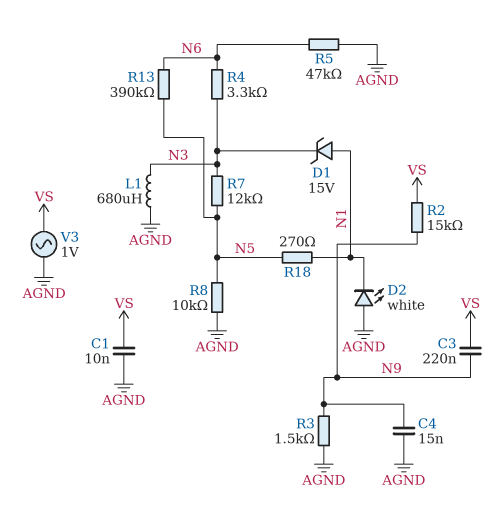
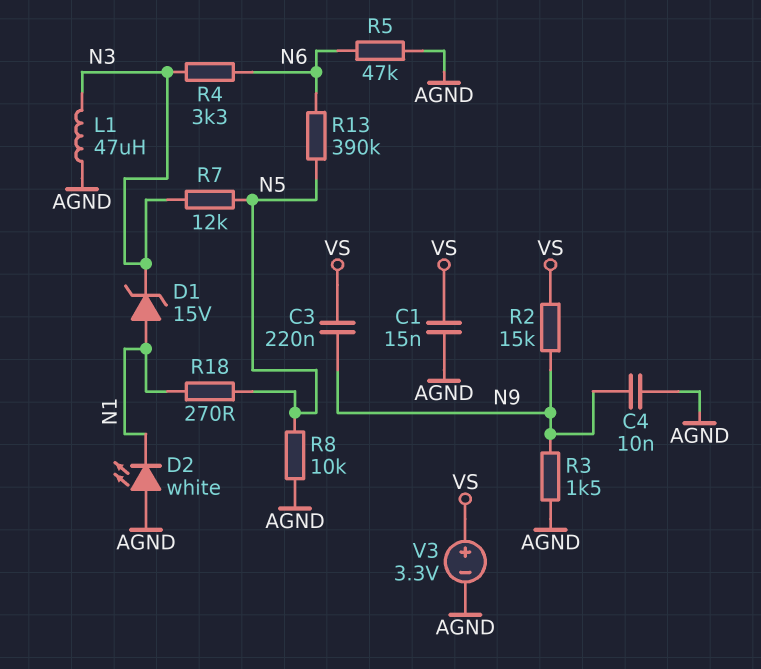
C1: 10nF (AGND, VS) -> 15nF (AGND, VS)
C4: 15nF (AGND, N9) -> 10nF (AGND, N9)
L1: 680uH (AGND, N3) -> 47uH (AGND, N3)
V3: AC 1V (AGND, VS) -> 3.3V (plus VS, minus AGND)

